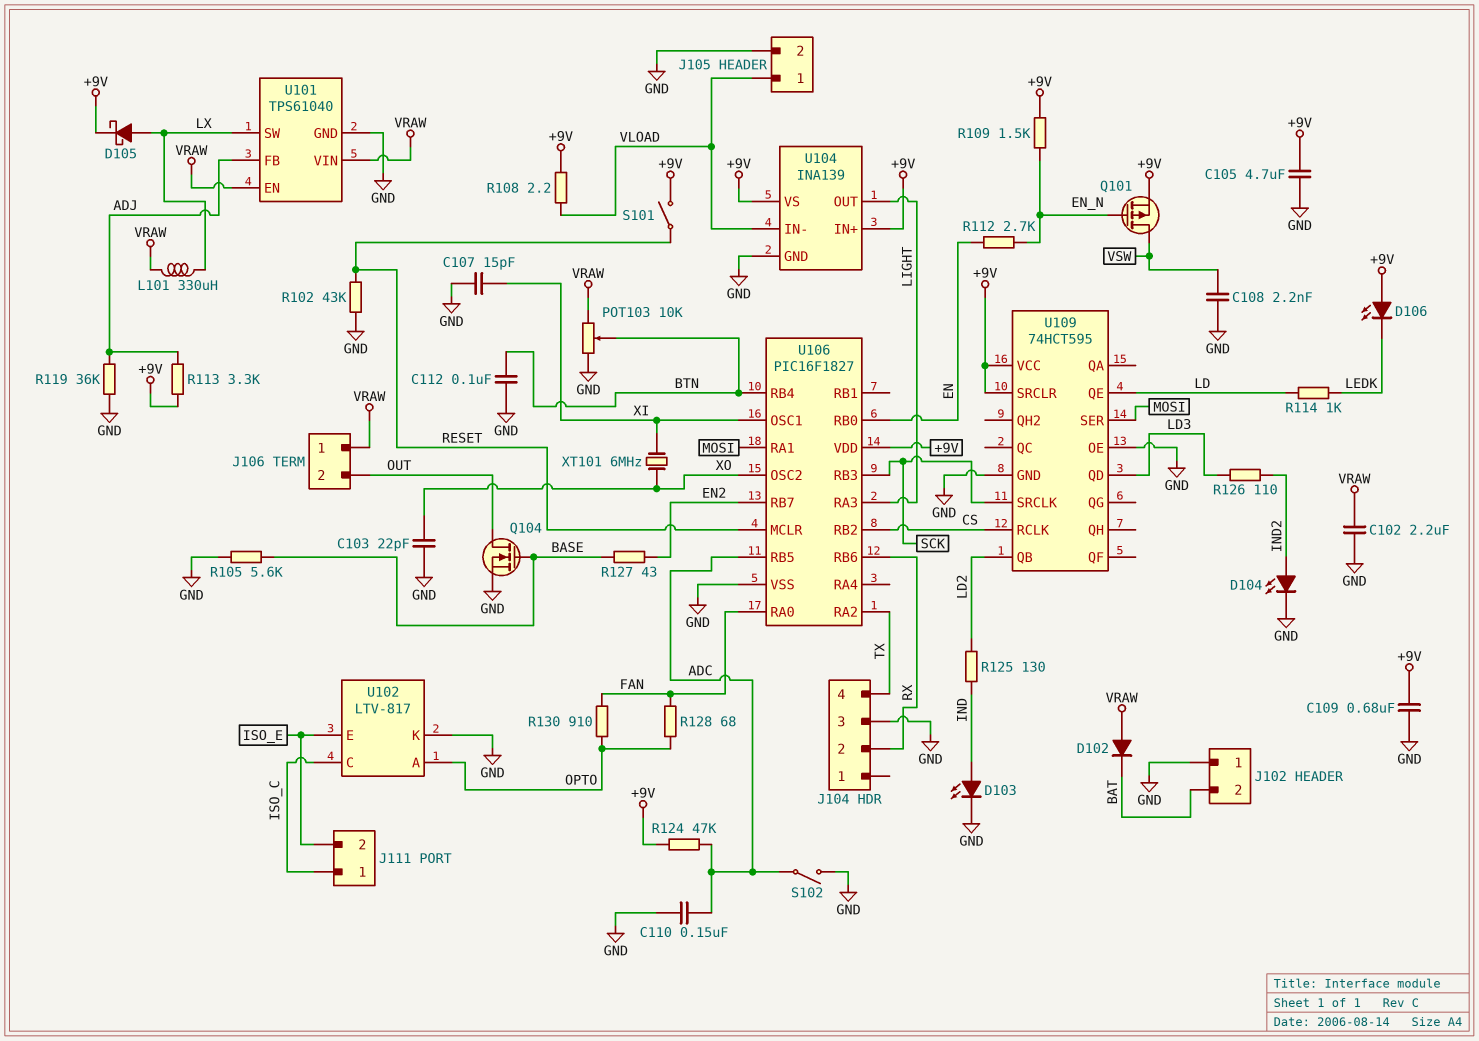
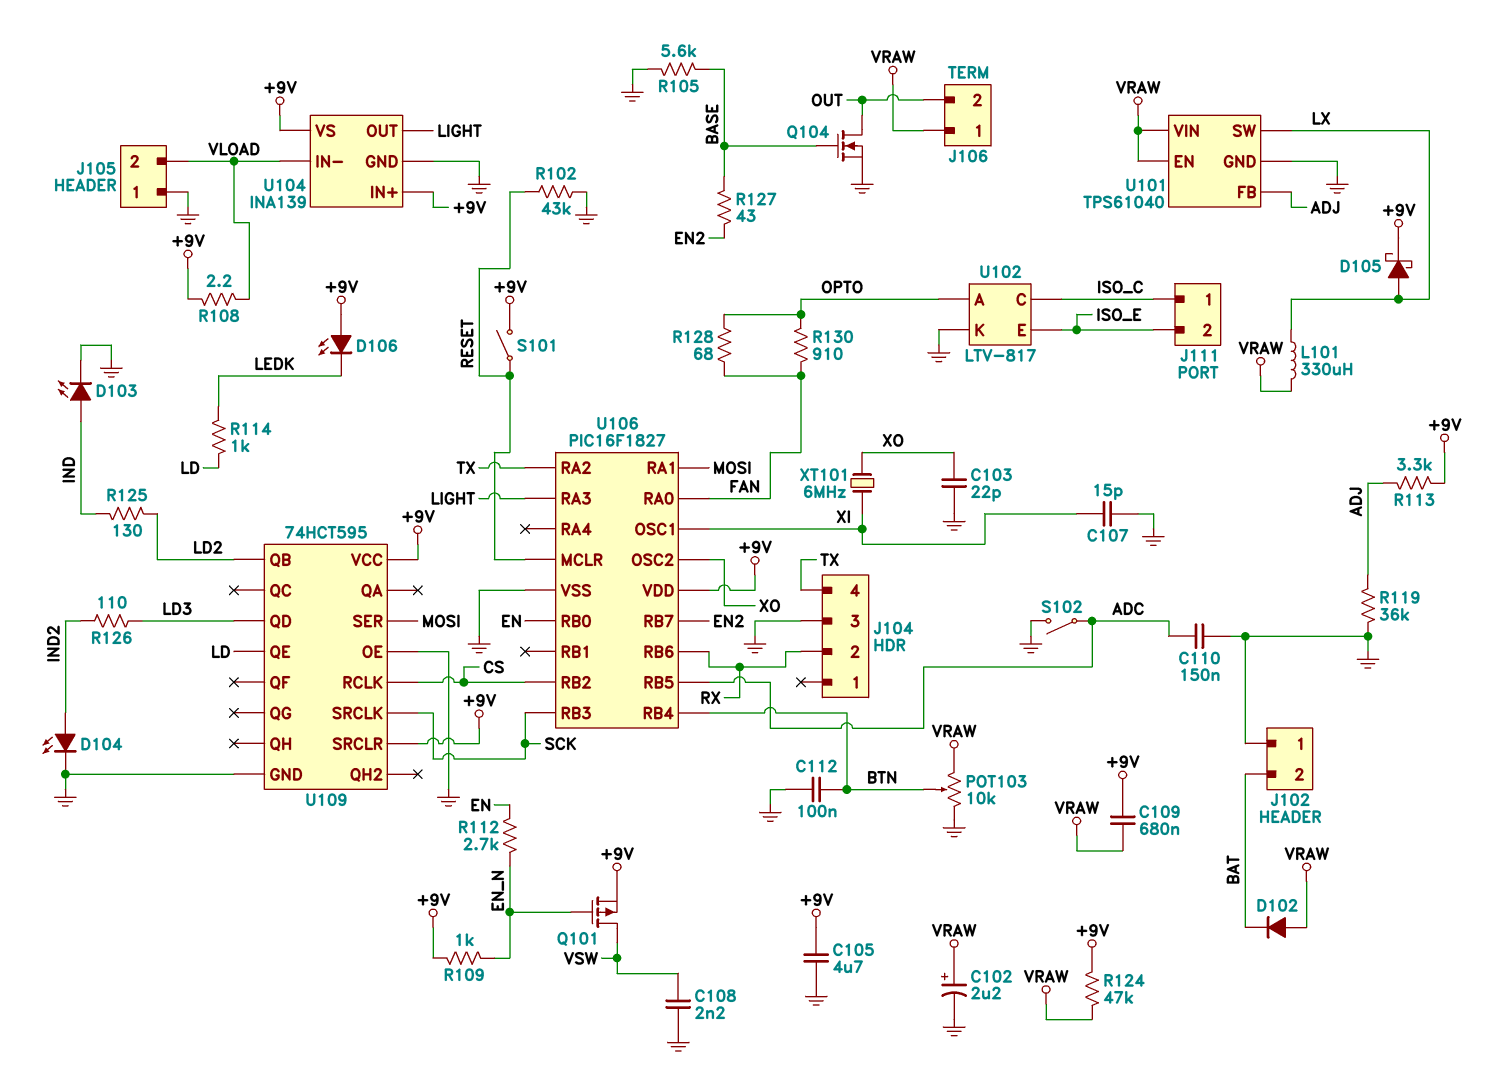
C102: 2.2uF (GND, VRAW) -> 2.2uF (plus VRAW, minus GND)
C109: 680nF (+9V, GND) -> 680nF (+9V, VRAW)
J105 pin 1: VLOAD -> GND
J105 pin 2: GND -> VLOAD
R109: 1.5k (+9V, EN_N) -> 1k (+9V, EN_N)
R124: 47k (+9V, ADC) -> 47k (+9V, VRAW)

